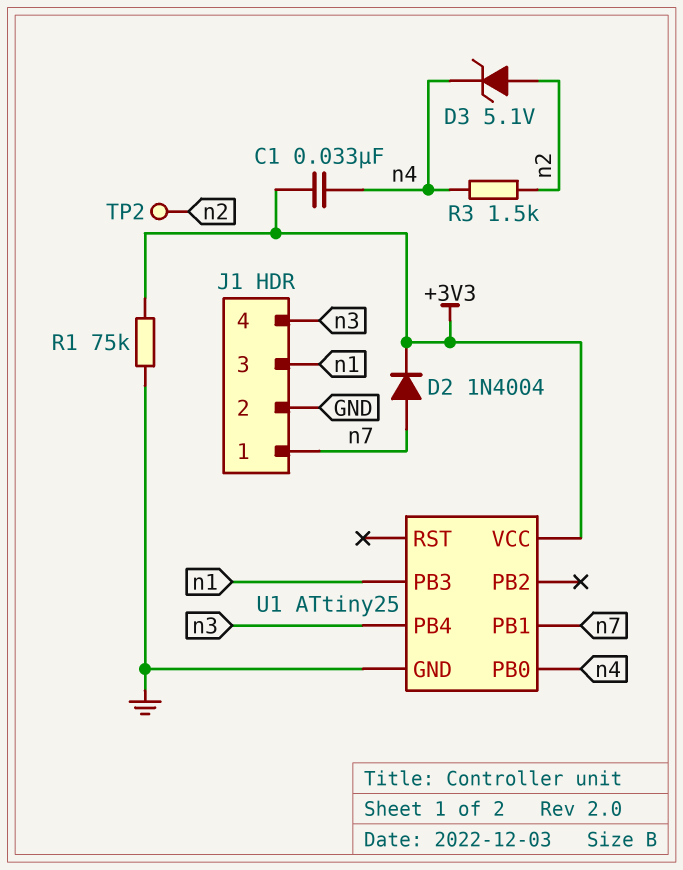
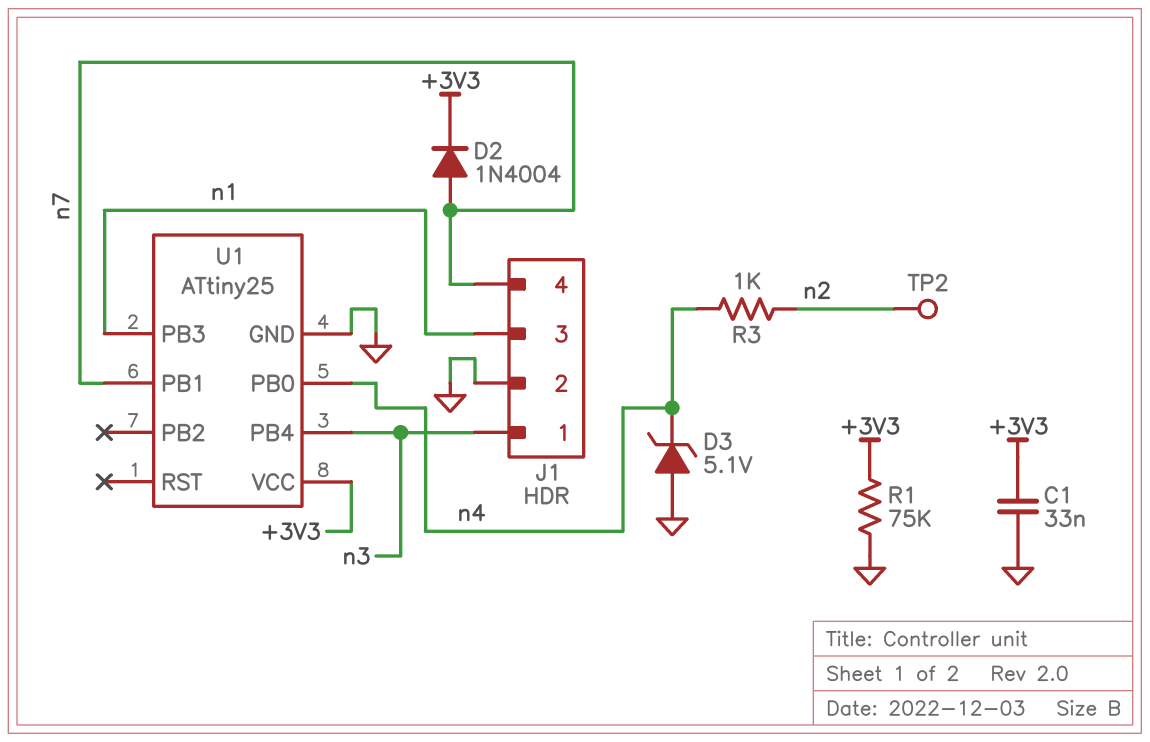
C1: 33nF (+3V3, n4) -> 33nF (+3V3, GND)
D3: zener 5.1V (A n2, K n4) -> zener 5.1V (A GND, K n4)
J1 pin 1: n7 -> n3
J1 pin 4: n3 -> n7
R3: 1.5k (n2, n4) -> 1k (n2, n4)

